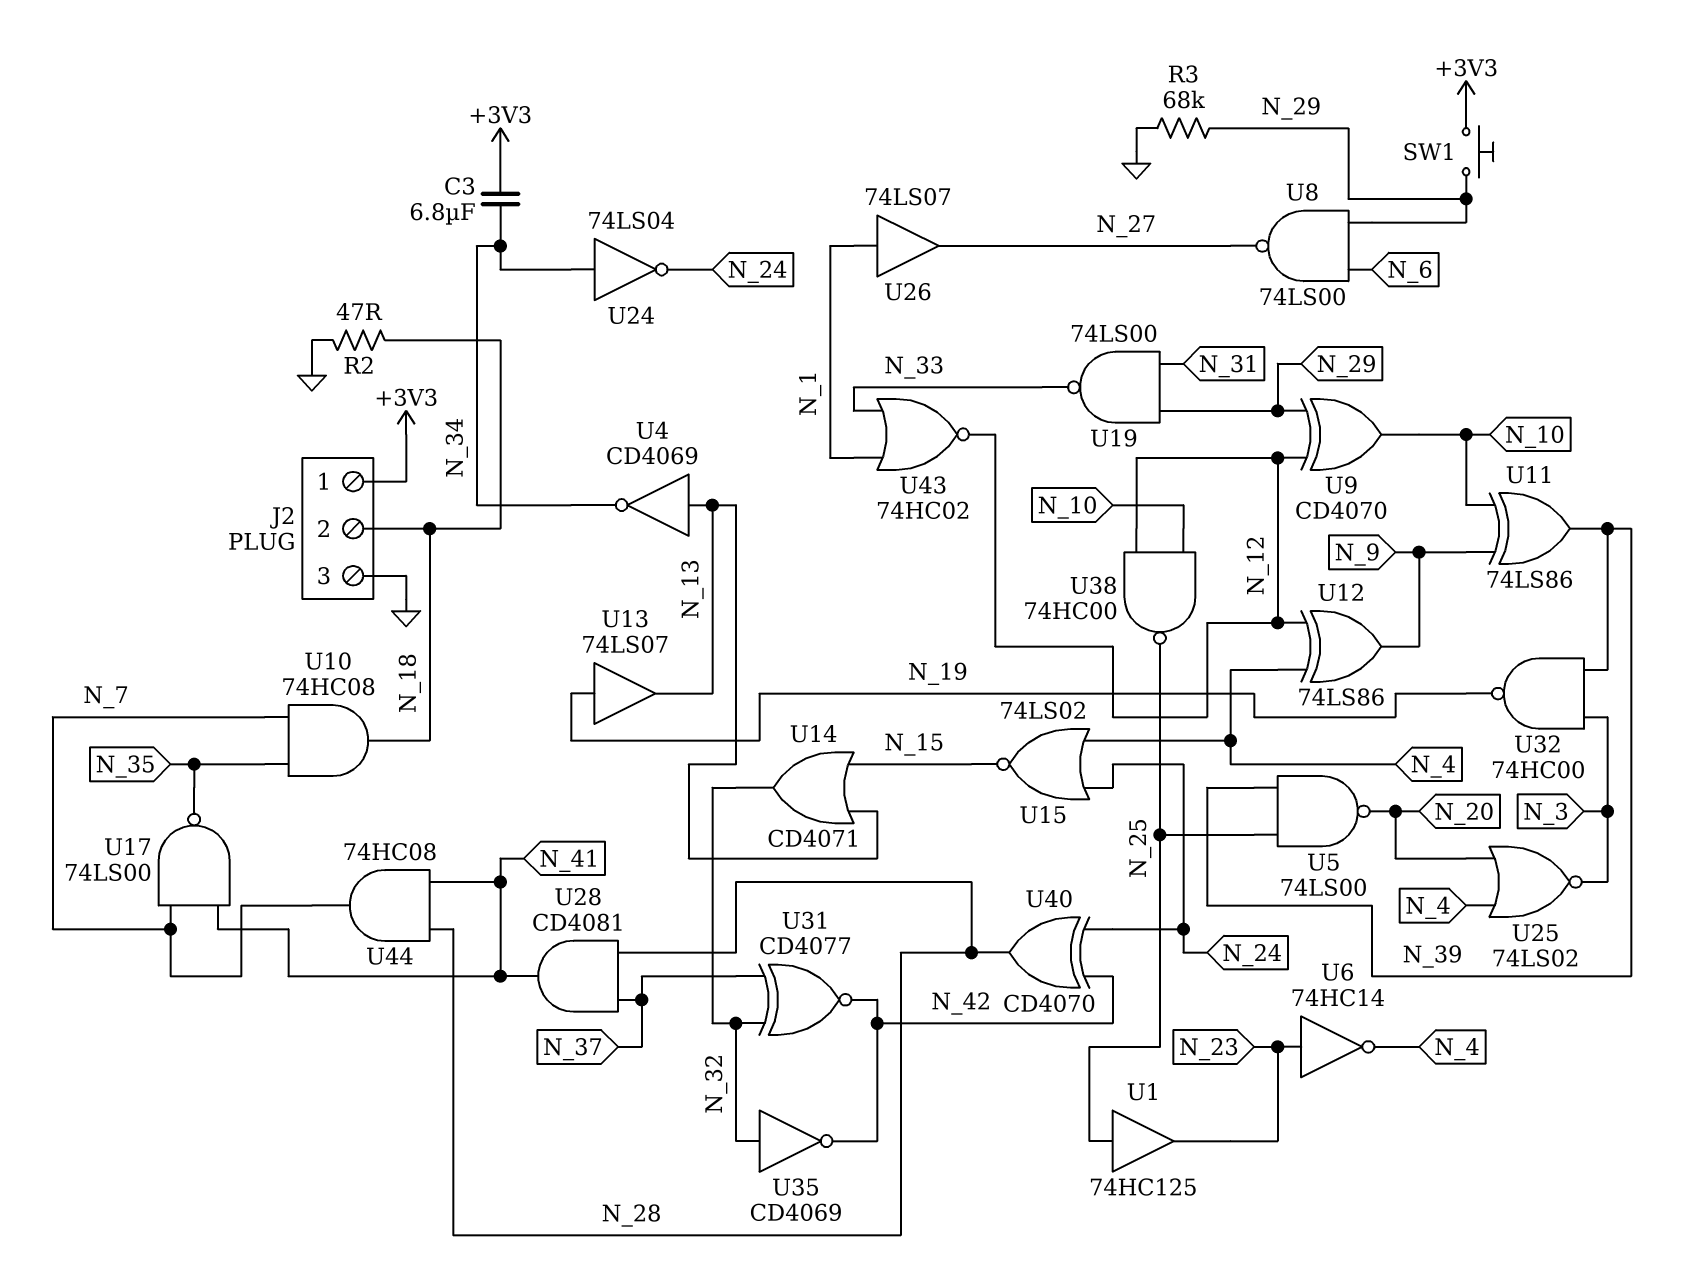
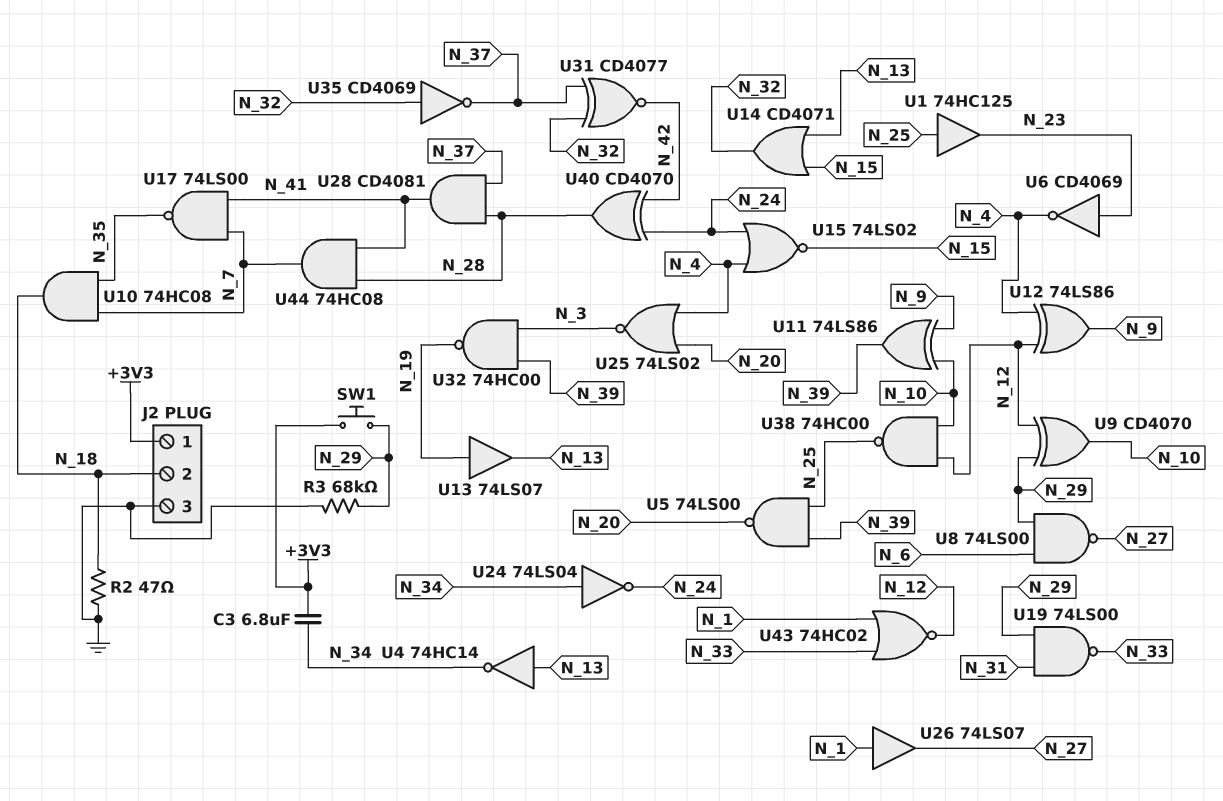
U4: NOT CD4069 (in N_13, out N_34) -> NOT 74HC14 (in N_13, out N_34)
U6: NOT 74HC14 (in N_23, out N_4) -> NOT CD4069 (in N_23, out N_4)
U35: NOT CD4069 (in N_32, out N_42) -> NOT CD4069 (in N_32, out N_37)

